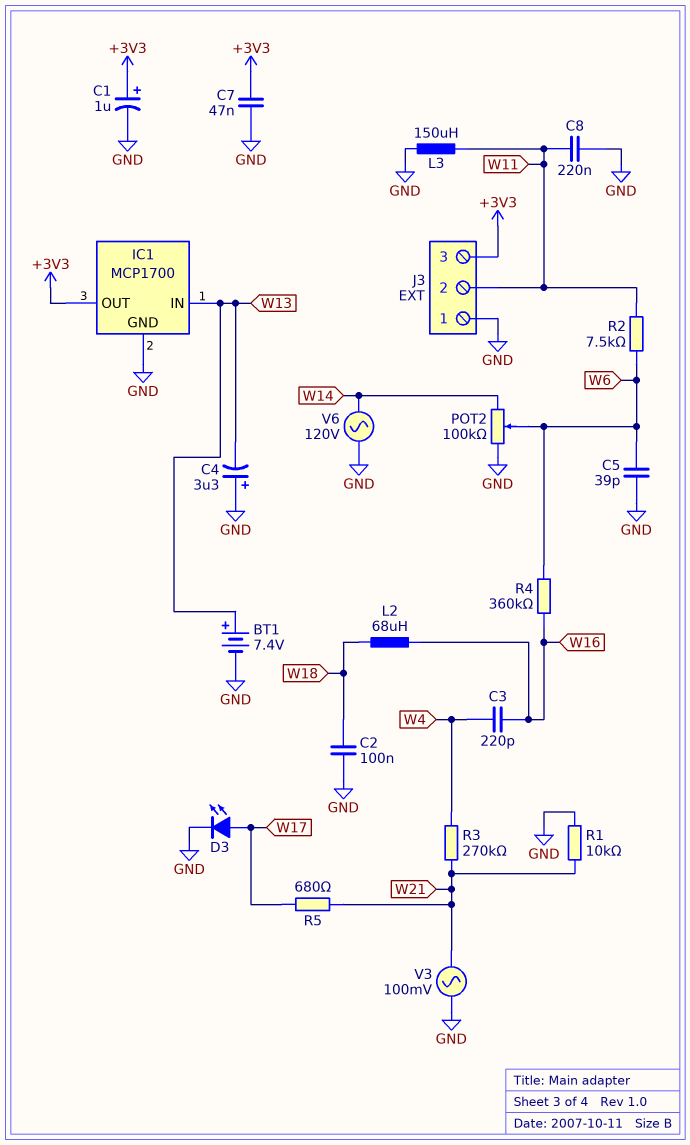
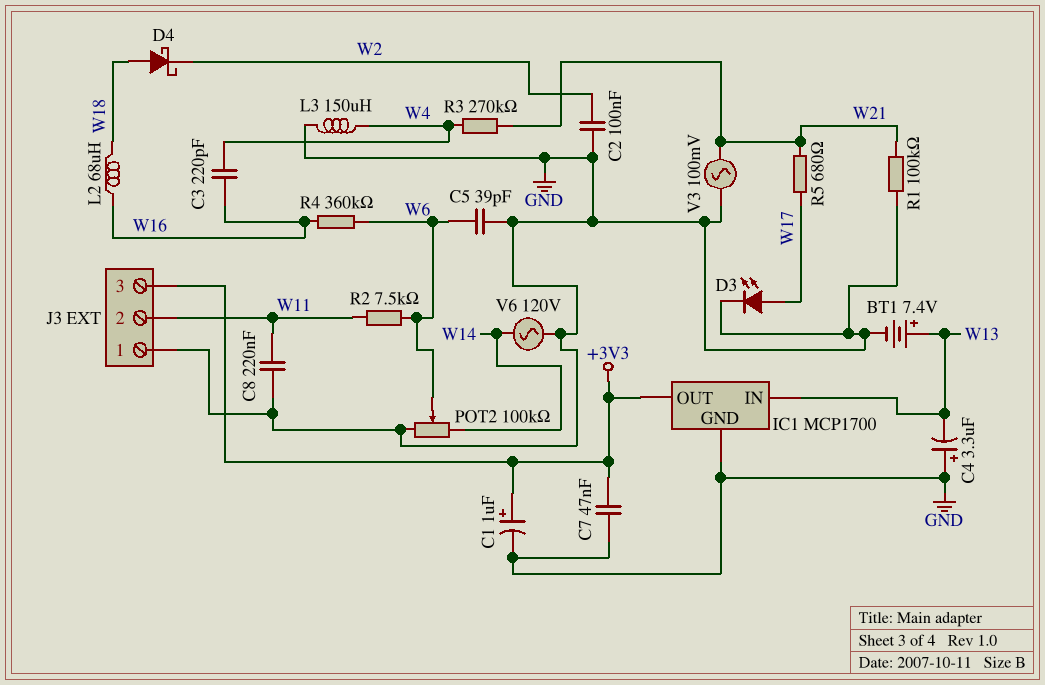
C2: 100nF (GND, W18) -> 100nF (GND, W2)
D4: none -> schottky (A W18, K W2)
L3: 150uH (GND, W11) -> 150uH (GND, W4)
R1: 10k (GND, W21) -> 100k (GND, W21)

